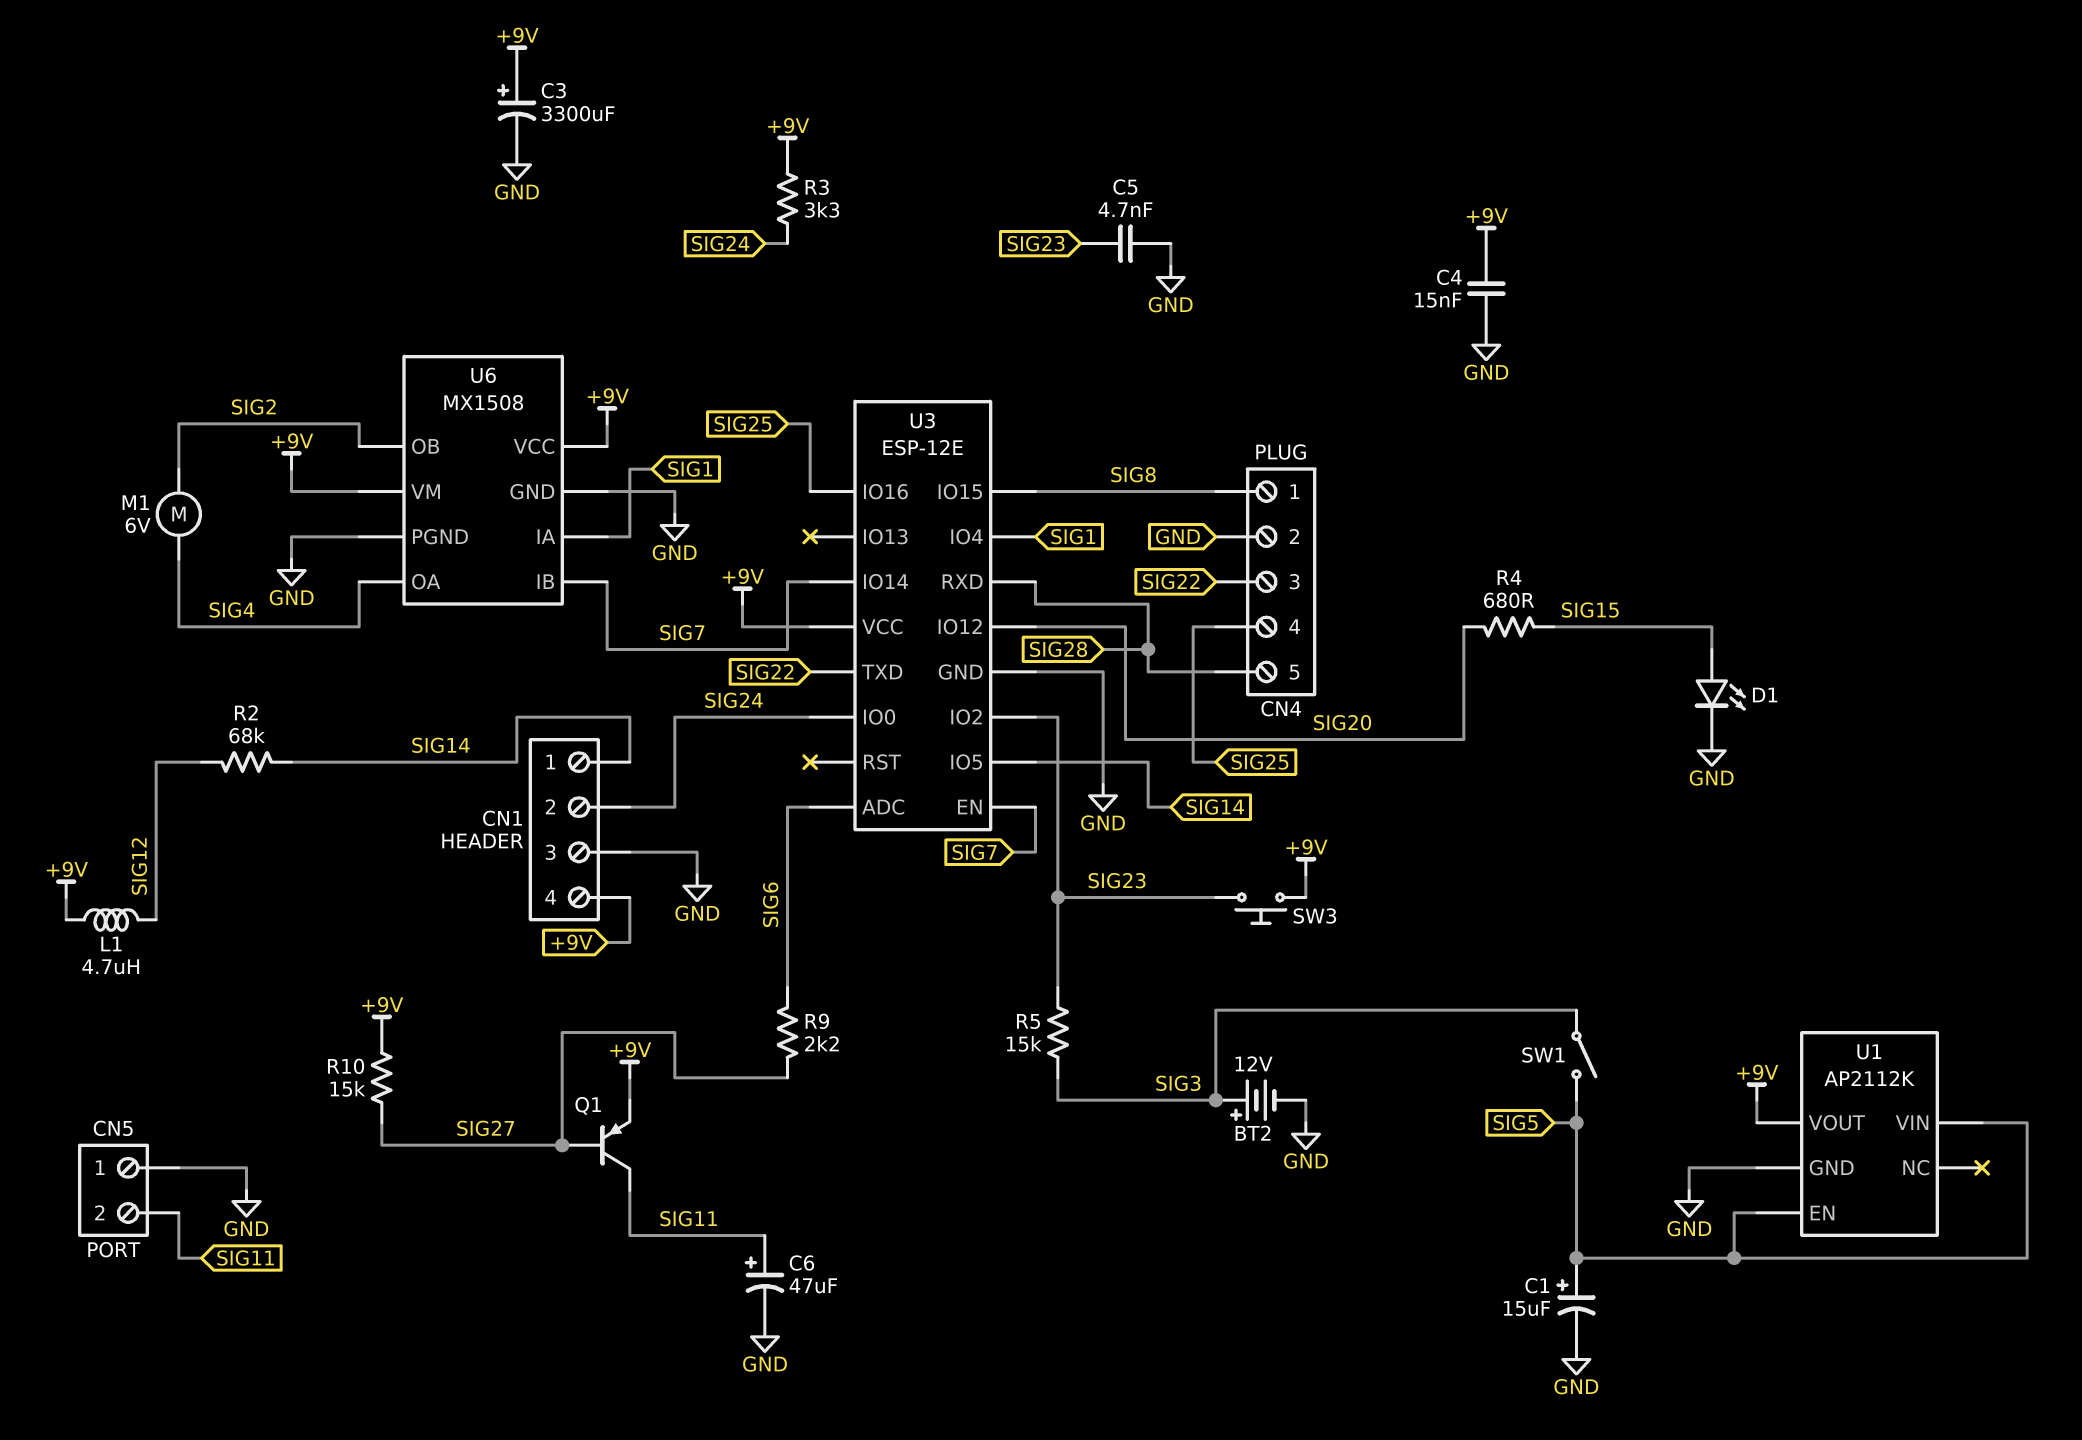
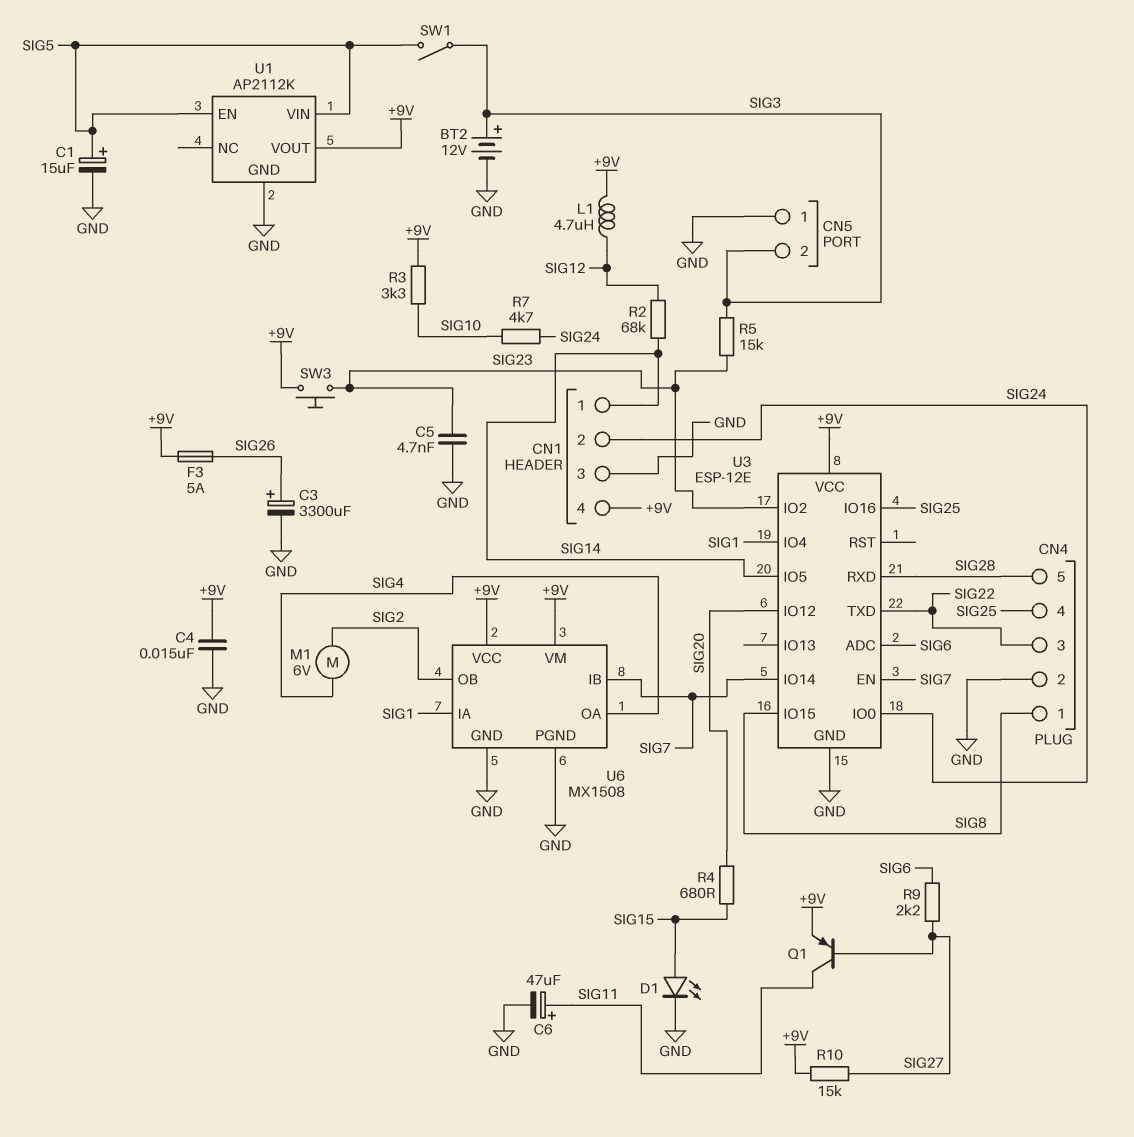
C3: 3300uF (plus +9V, minus GND) -> 3300uF (plus SIG26, minus GND)
CN5 pin 2: SIG11 -> SIG3
F3: none -> 5A (+9V, SIG26)
R3: 3.3k (+9V, SIG24) -> 3.3k (+9V, SIG10)
R7: none -> 4.7k (SIG10, SIG24)

